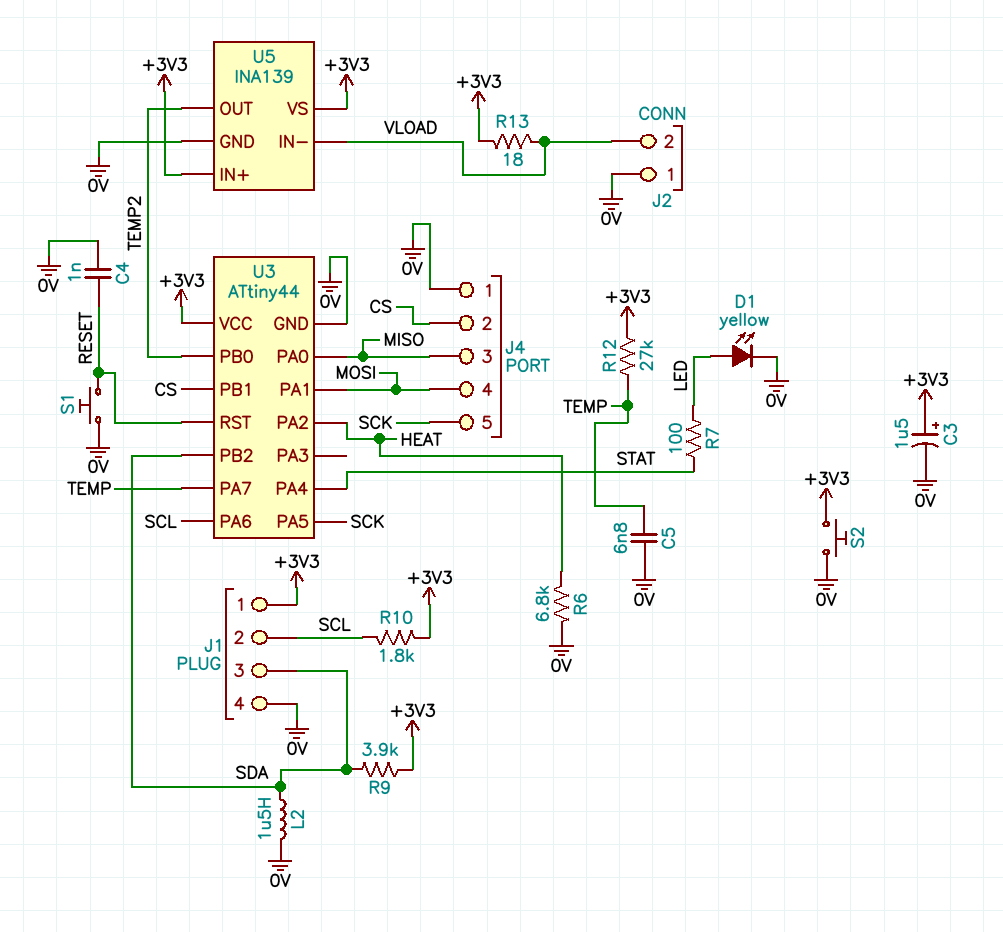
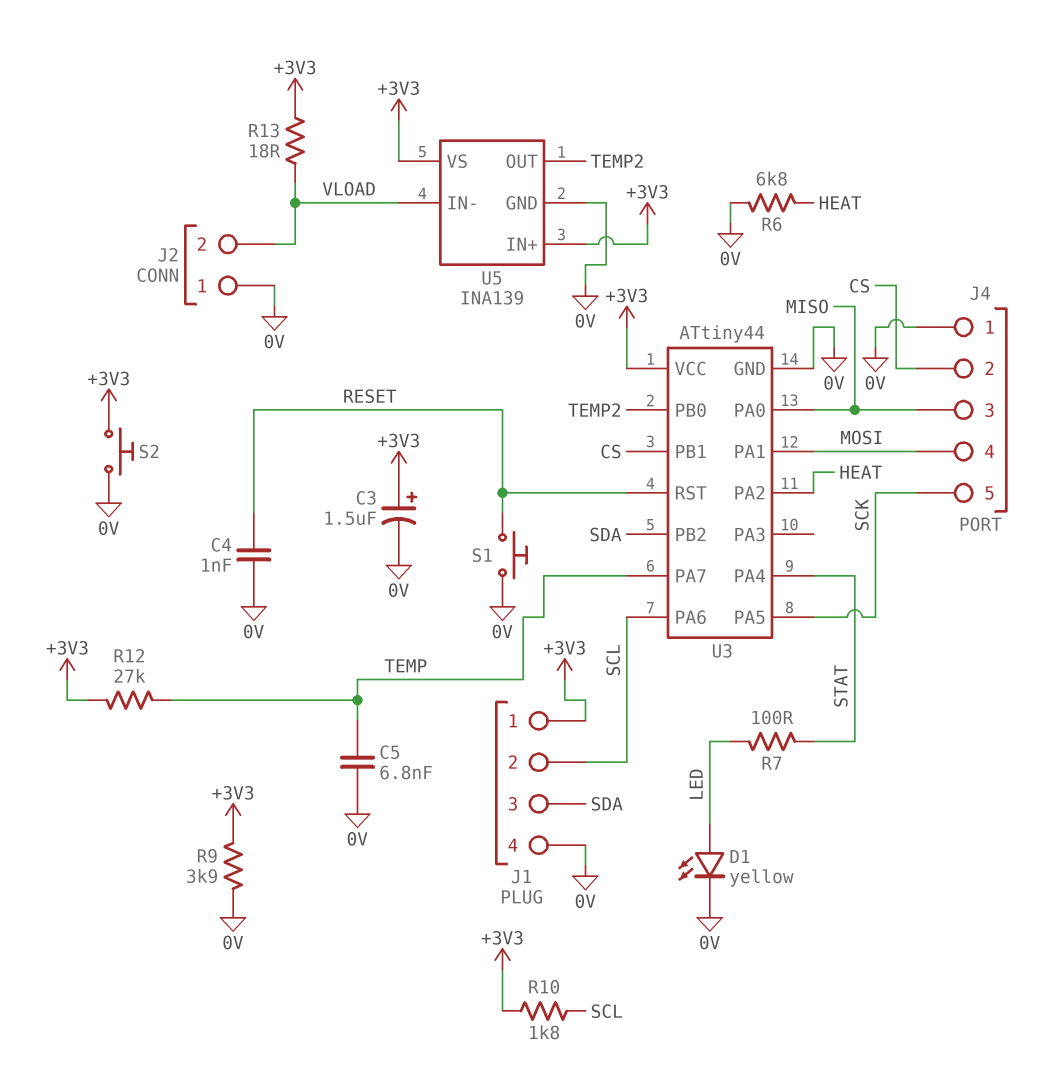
L2: 1.5uH (0V, SDA) -> none
R9: 3.9k (+3V3, SDA) -> 3.9k (+3V3, 0V)

